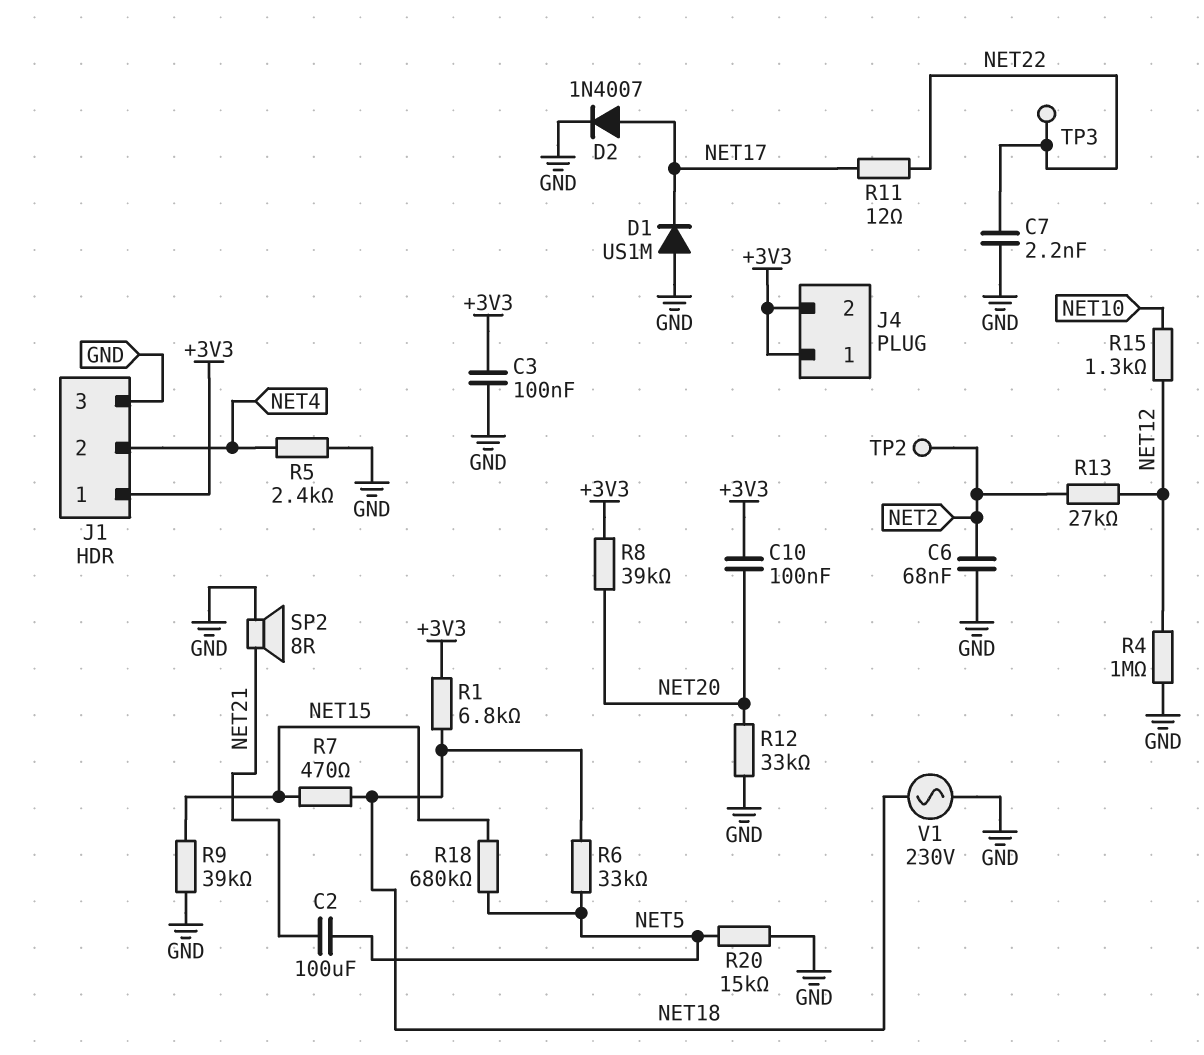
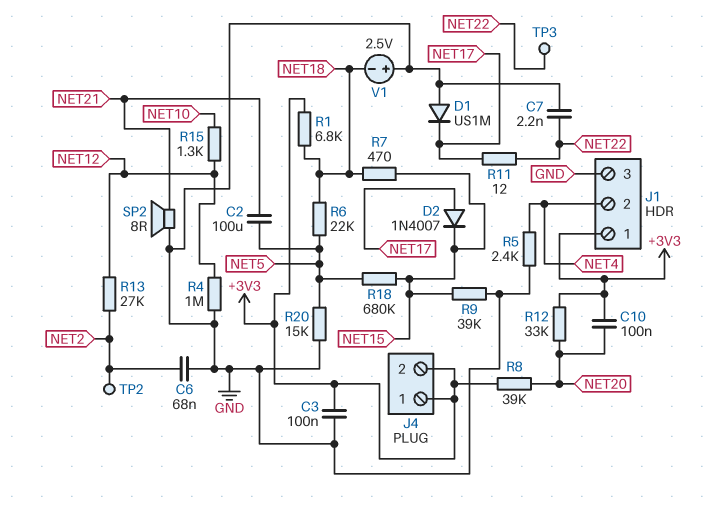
D2: diode 1N4007 (A NET17, K GND) -> diode 1N4007 (A NET17, K NET15)
R6: 33k (NET5, NET18) -> 22k (NET5, NET18)
R12: 33k (GND, NET20) -> 33k (+3V3, NET20)
V1: AC 230V (GND, NET18) -> 2.5V (plus GND, minus NET18)

